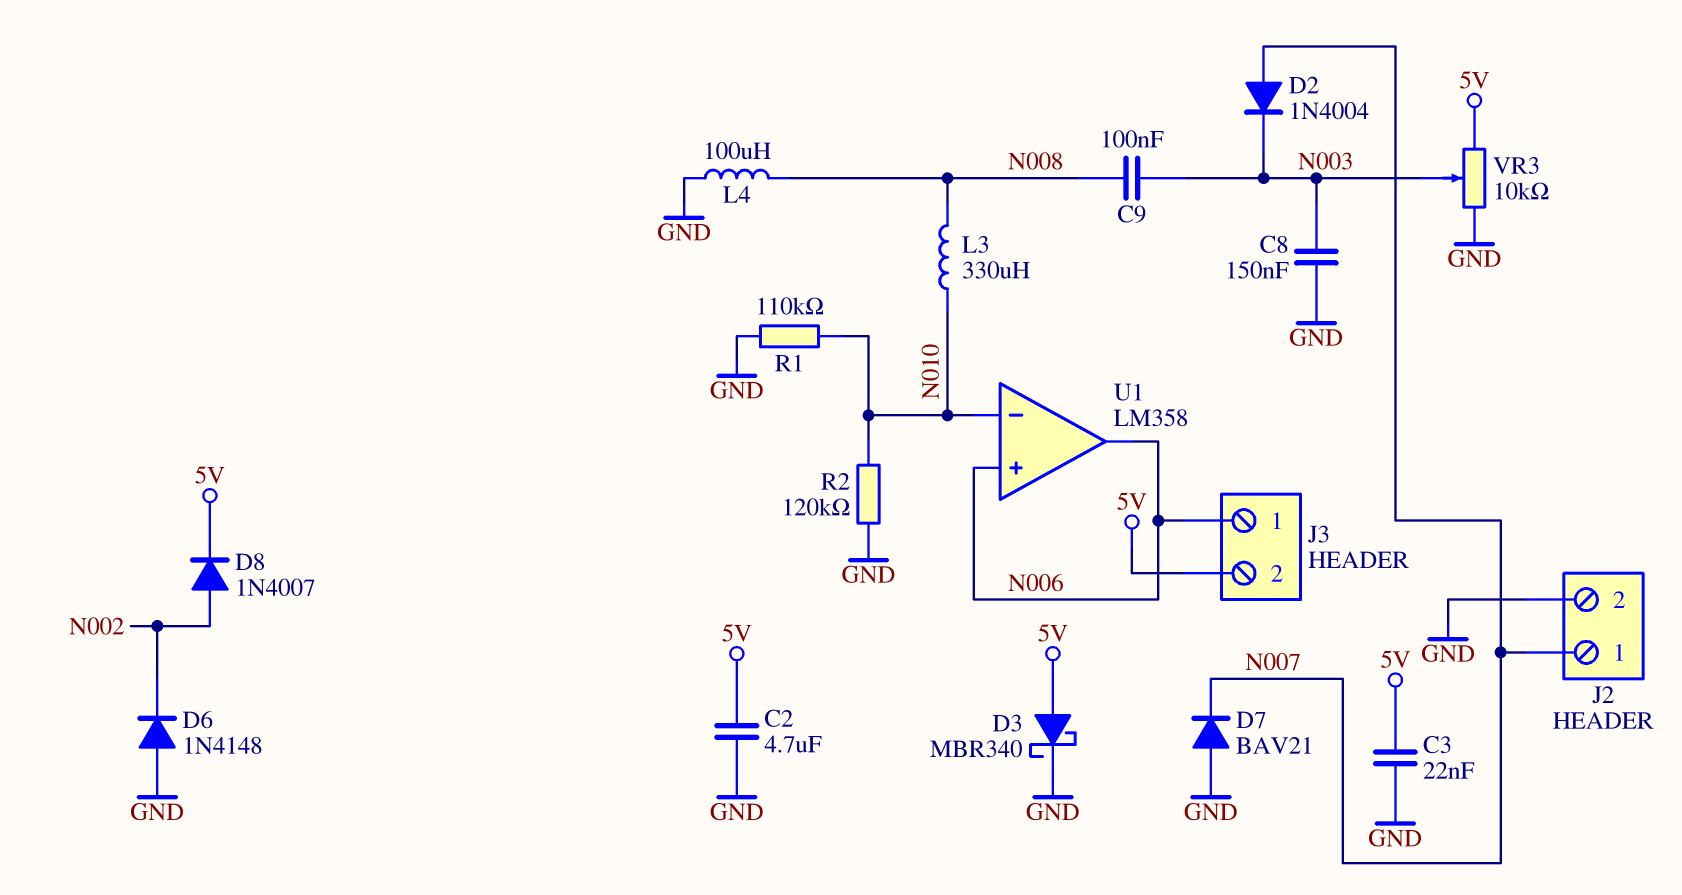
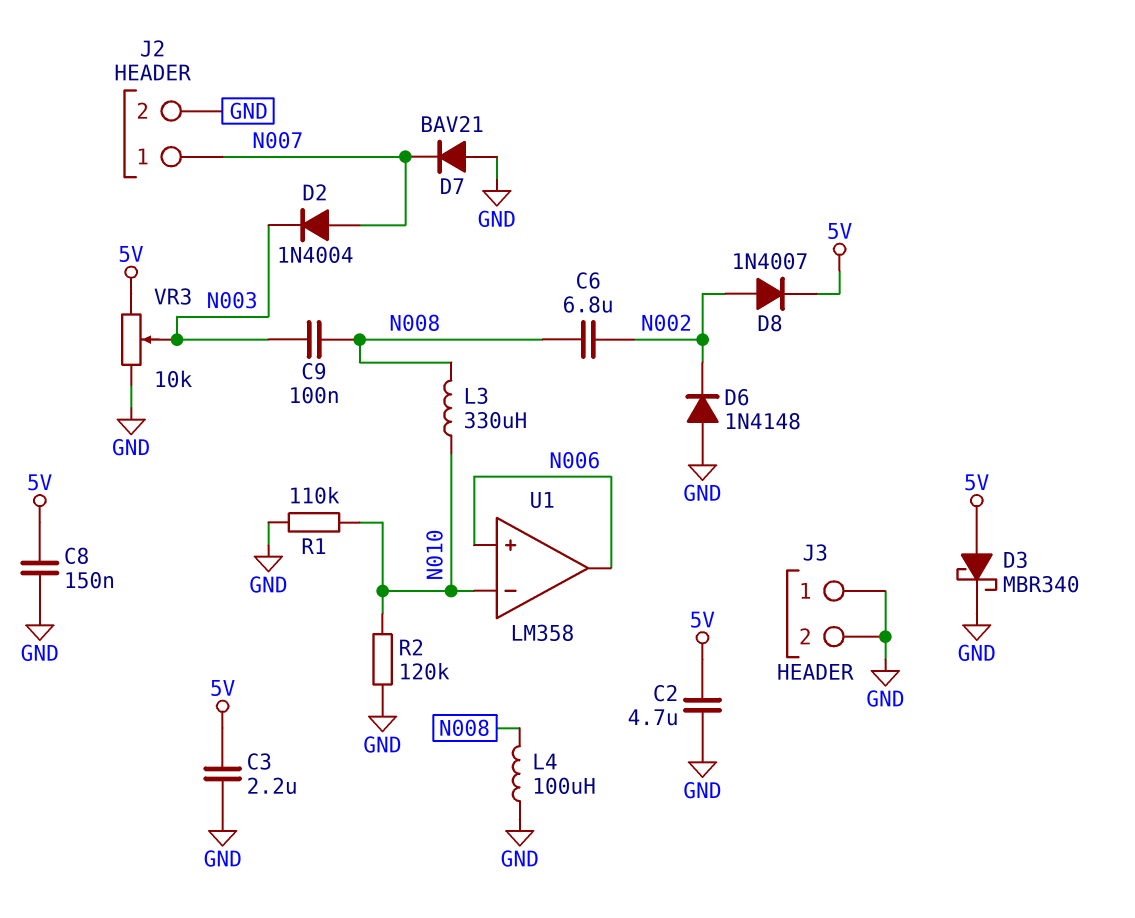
C3: 22nF (5V, GND) -> 2.2uF (5V, GND)
C6: none -> 6.8uF (N002, N008)
C8: 150nF (GND, N003) -> 150nF (5V, GND)
J3 pin 1: N006 -> GND
J3 pin 2: 5V -> GND

